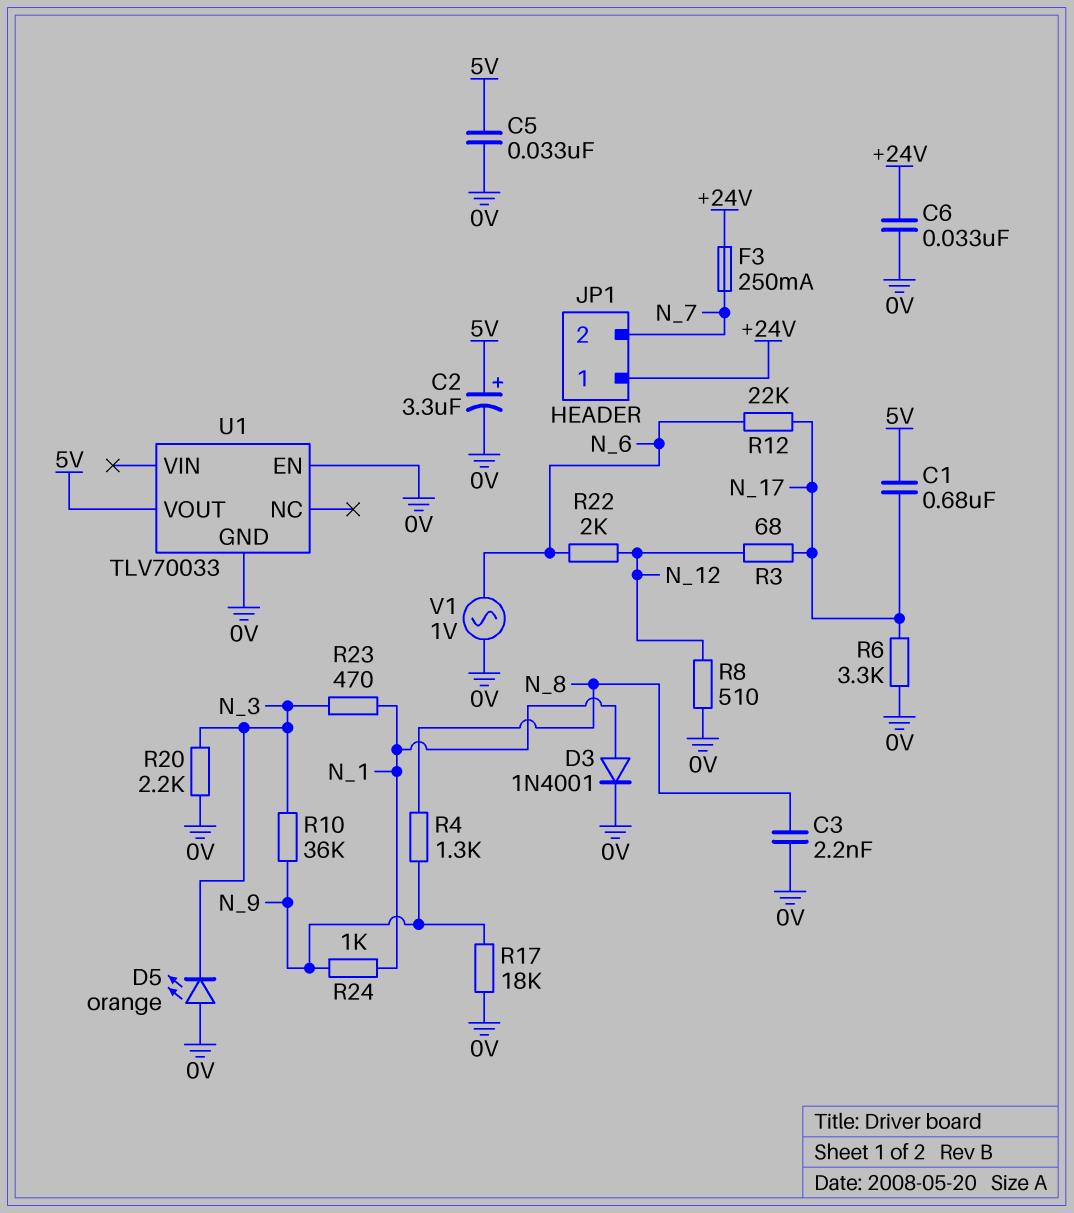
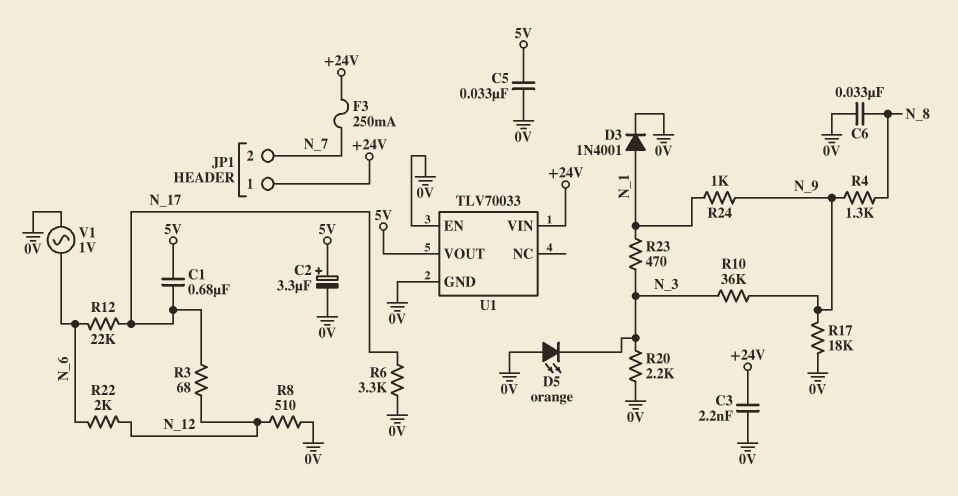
C3: 2.2nF (0V, N_8) -> 2.2nF (+24V, 0V)
C6: 33nF (+24V, 0V) -> 33nF (0V, N_8)
U1 pin VIN: none -> +24V

